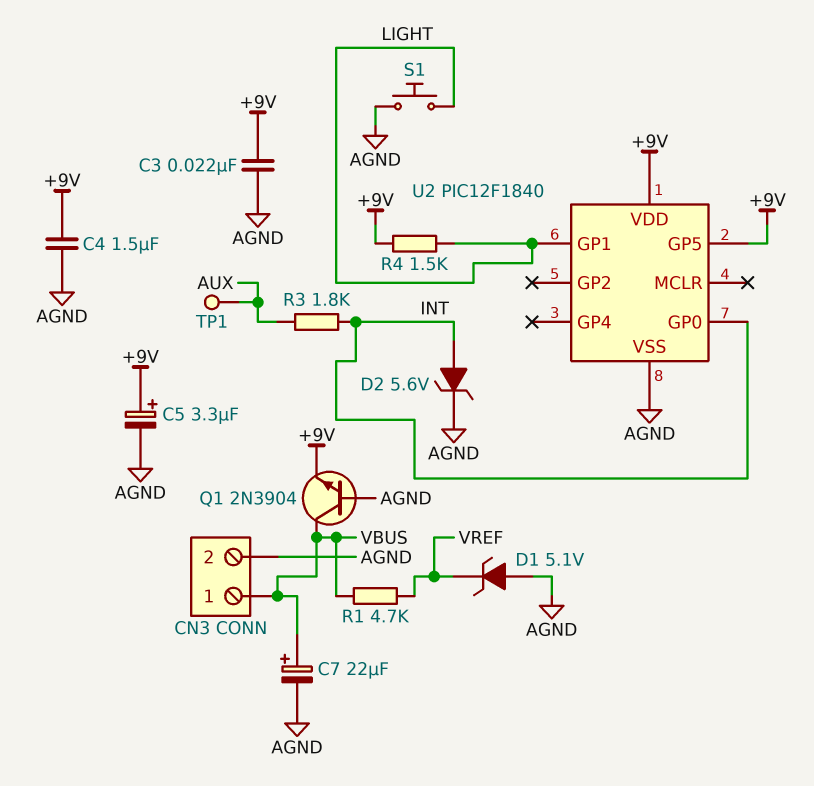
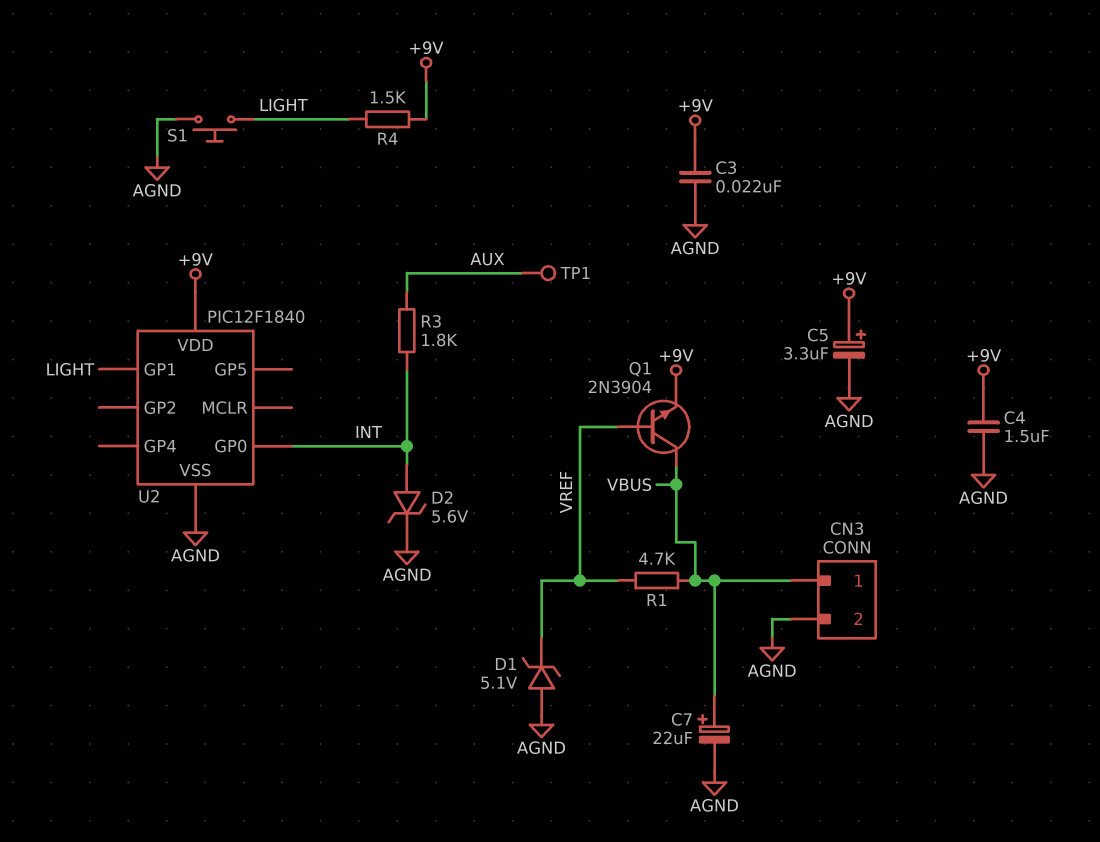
Q1: NPN 2N3904 (B AGND, C VBUS, E +9V) -> NPN 2N3904 (B VREF, C VBUS, E +9V)
U2 pin GP5: +9V -> none

